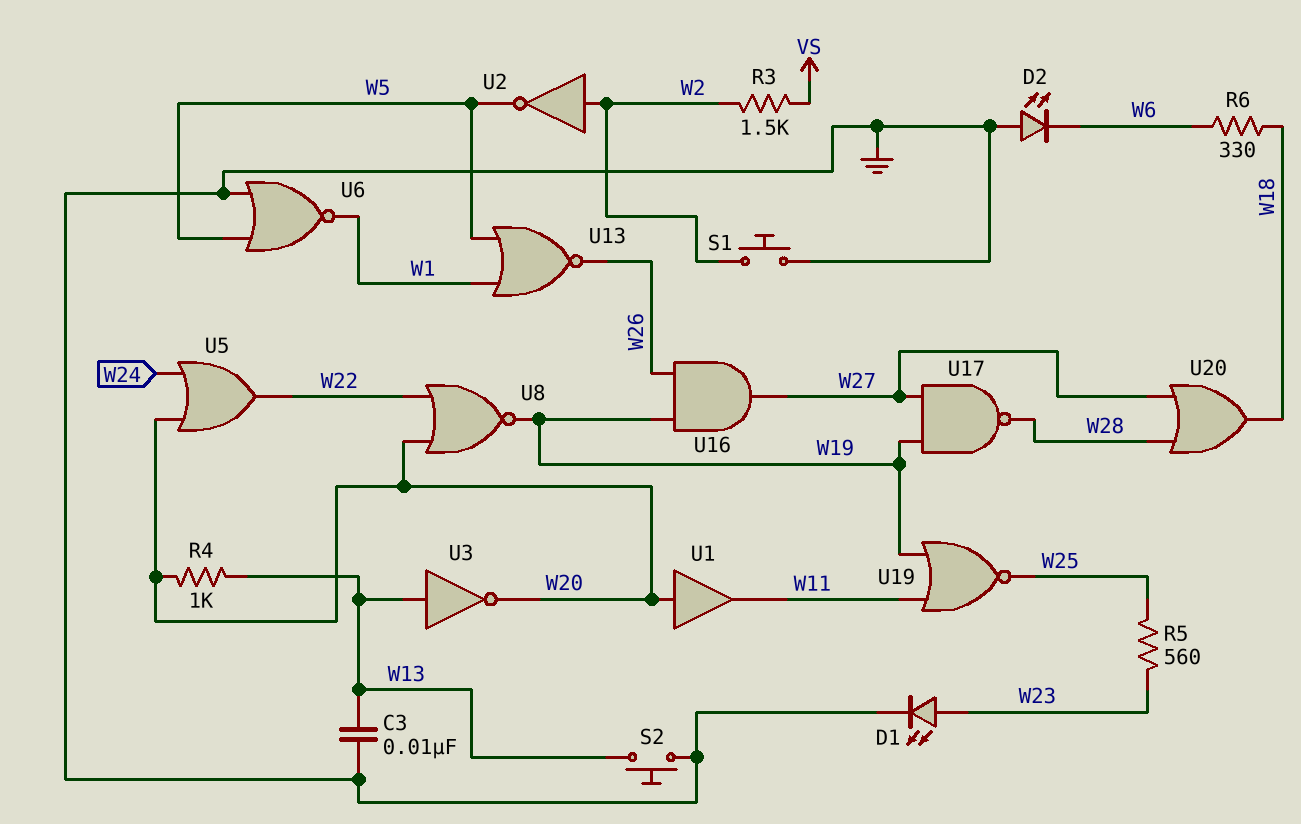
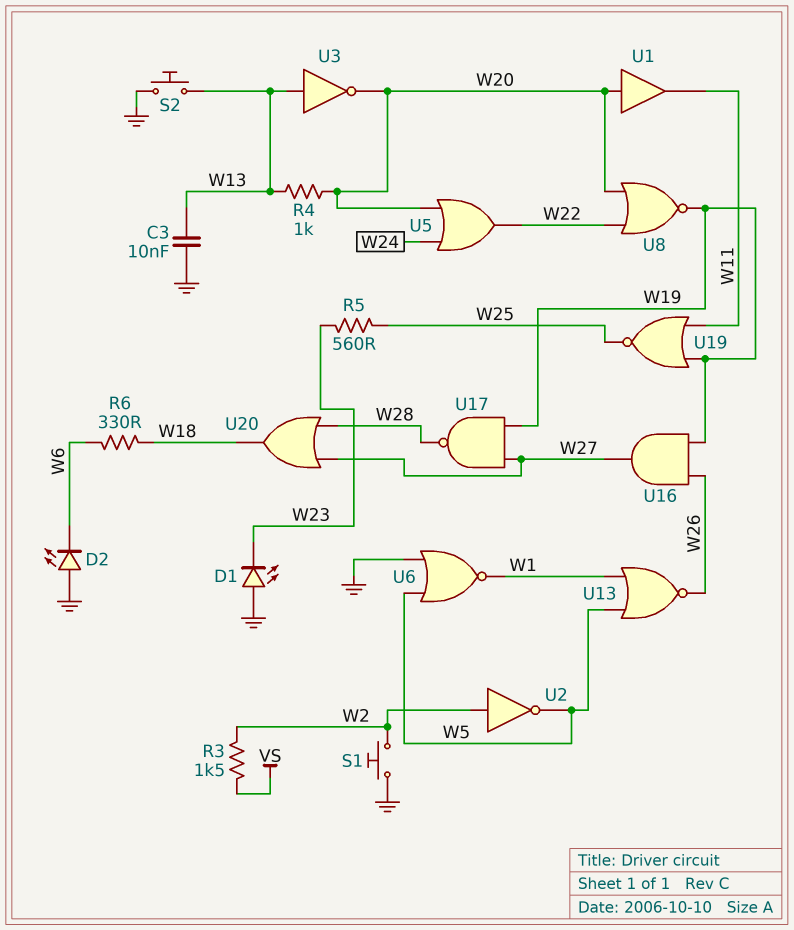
D1: LED (A W23, K GND) -> LED (A GND, K W23)

